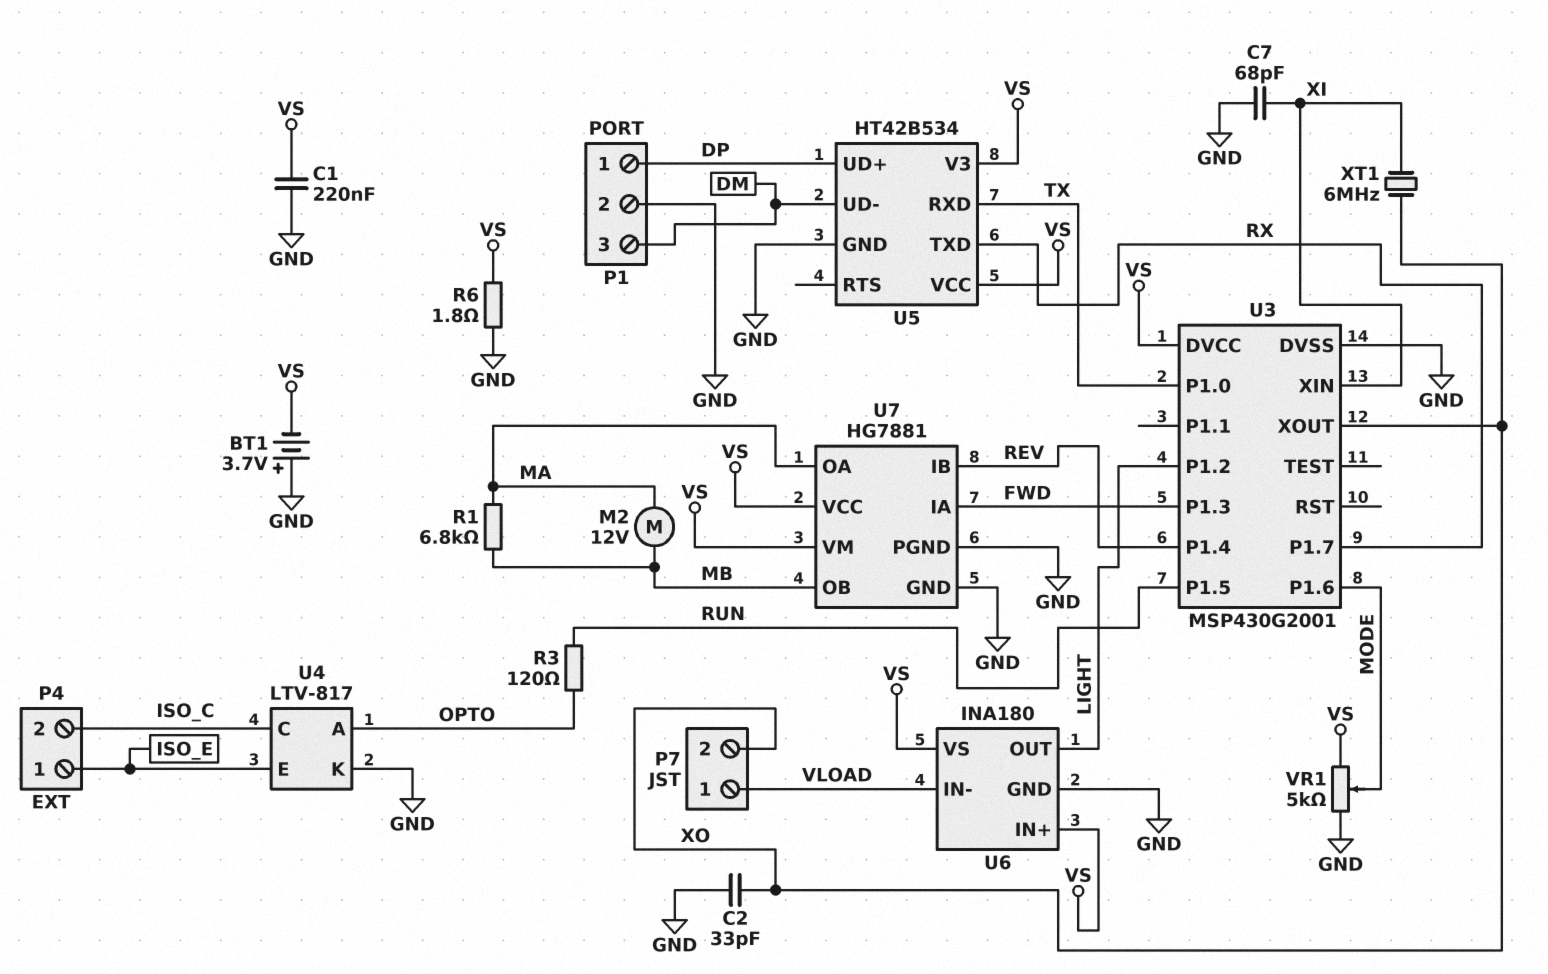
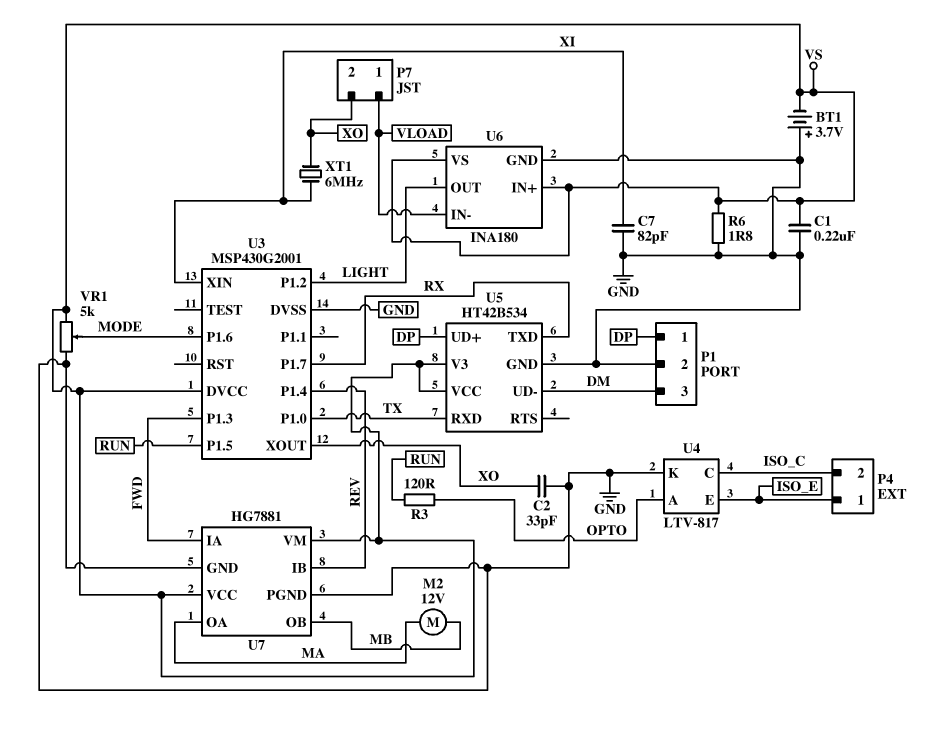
C7: 68pF (GND, XI) -> 82pF (GND, XI)
R1: 6.8k (MA, MB) -> none

